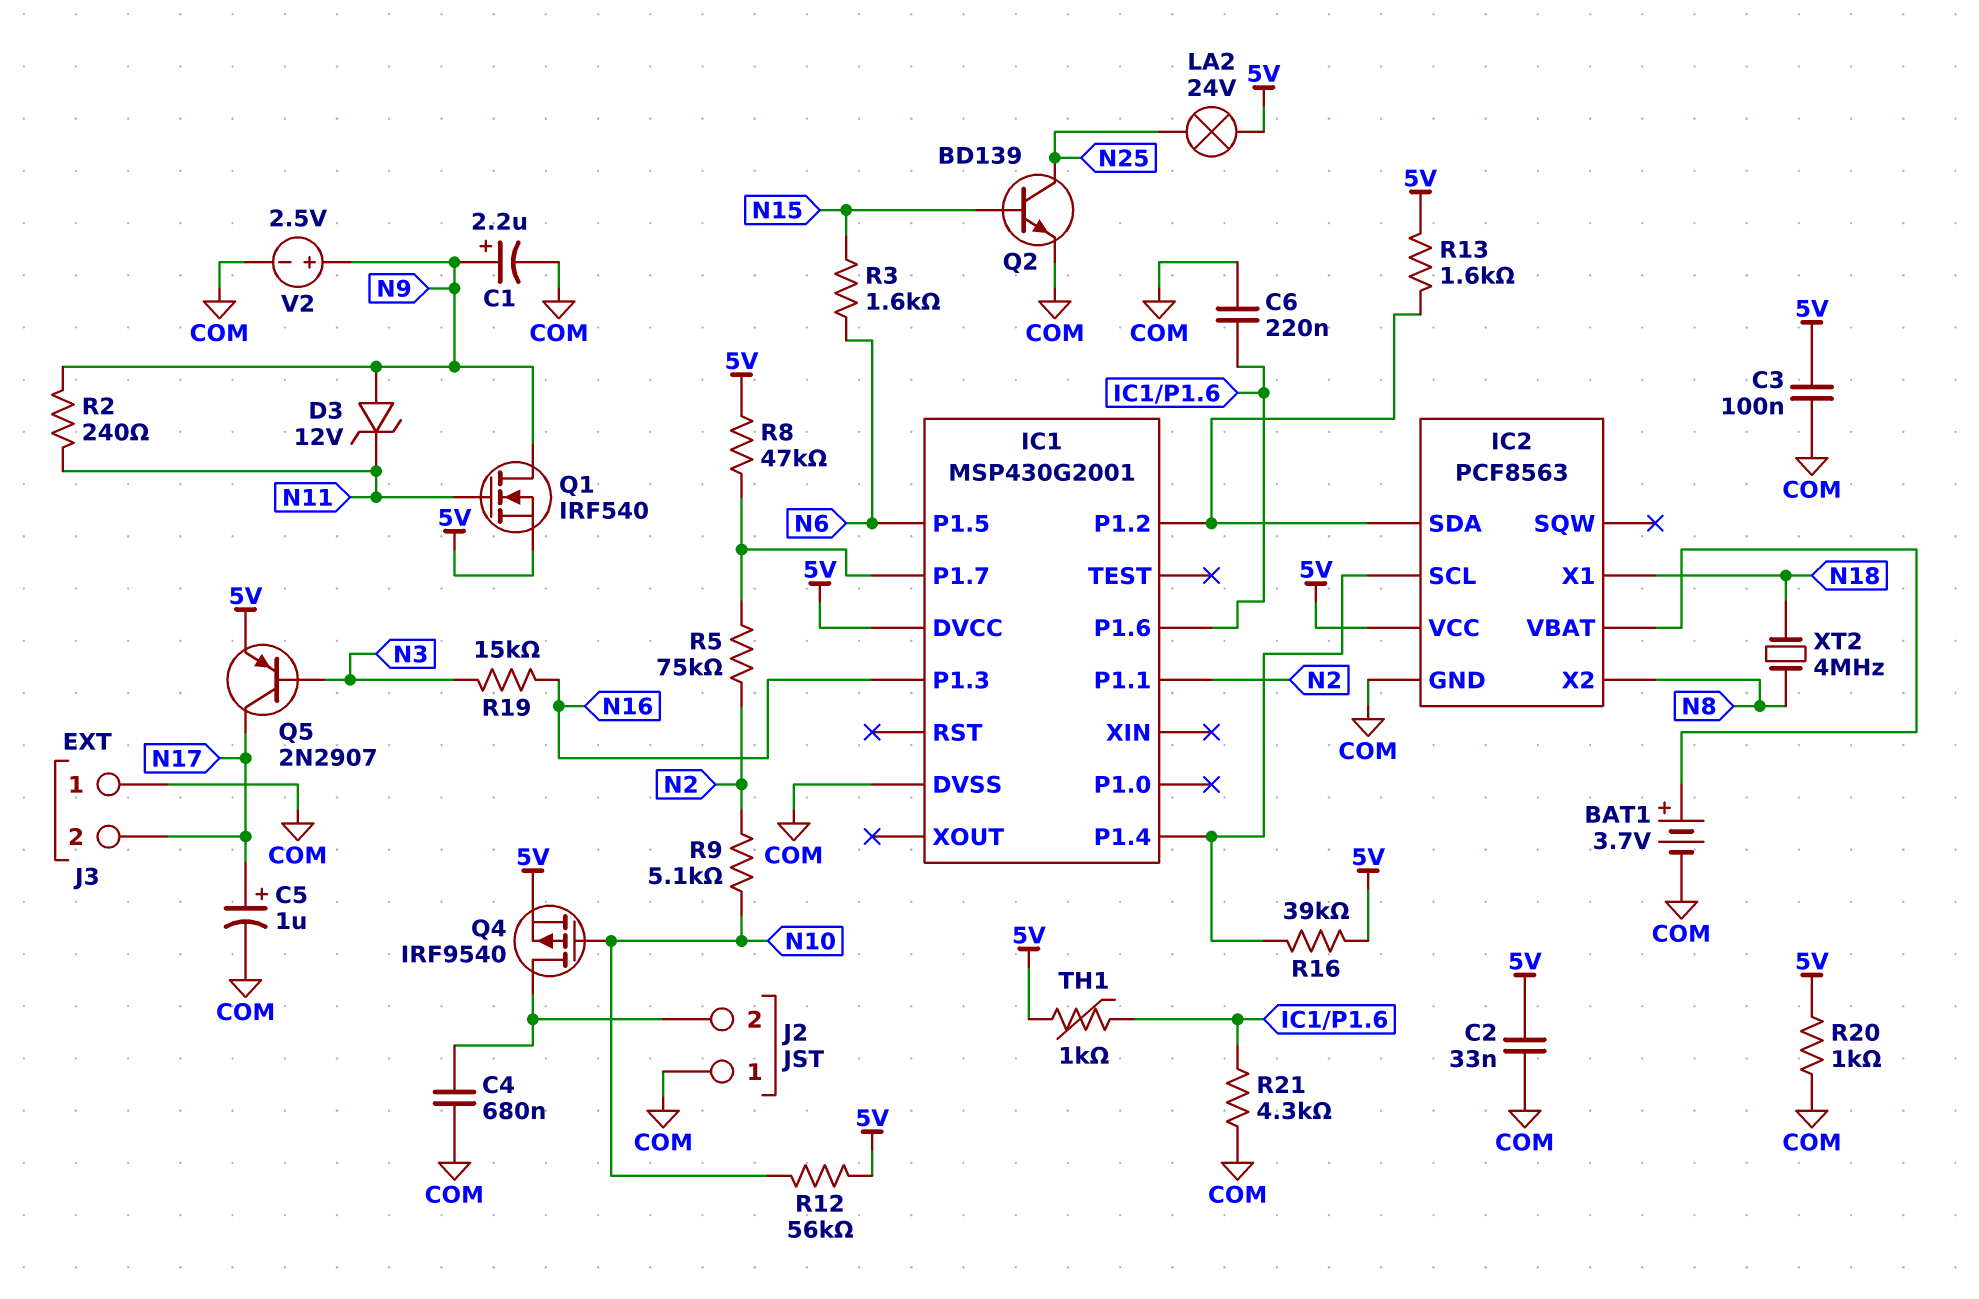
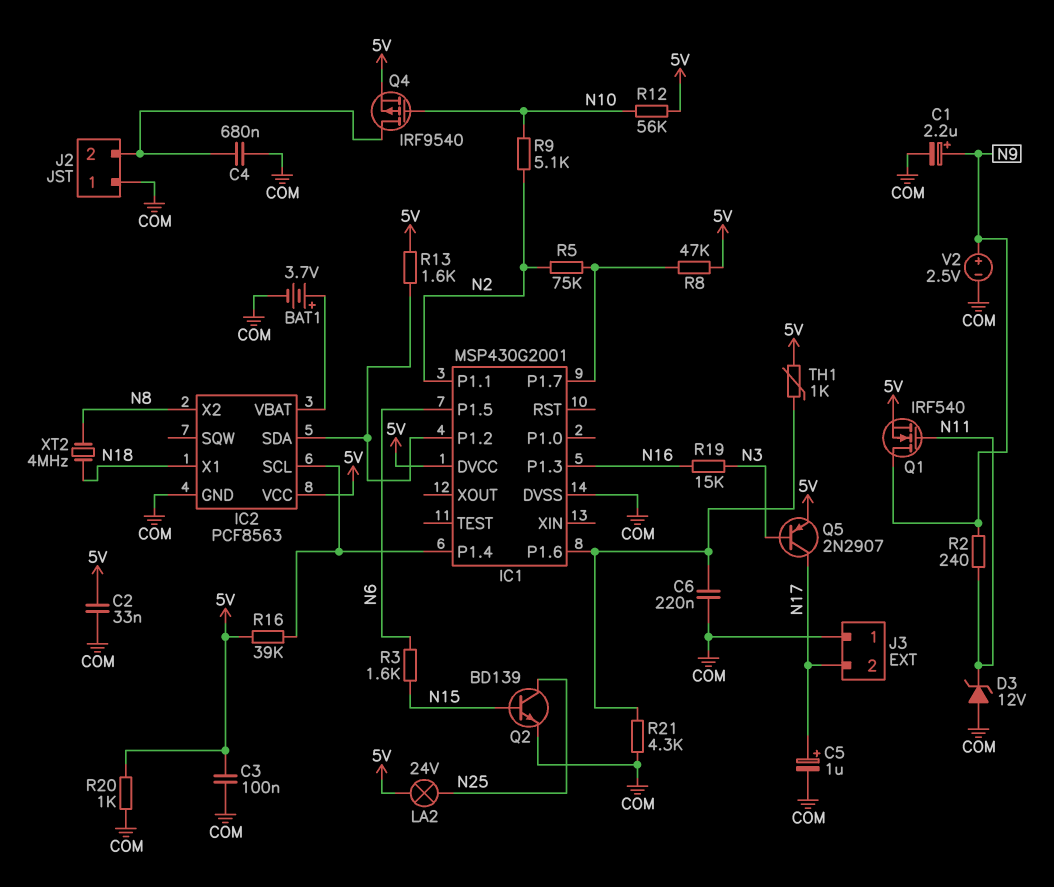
D3: zener 12V (A N9, K N11) -> zener 12V (A COM, K N11)

